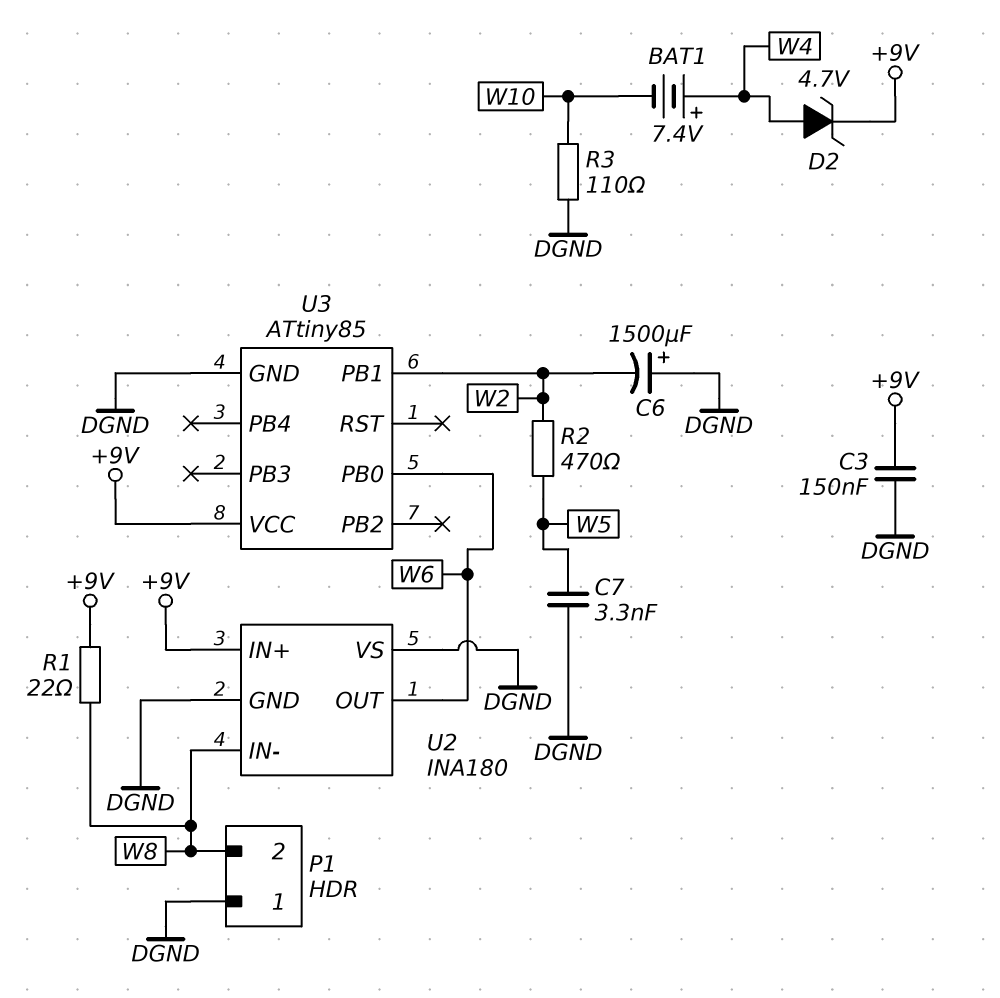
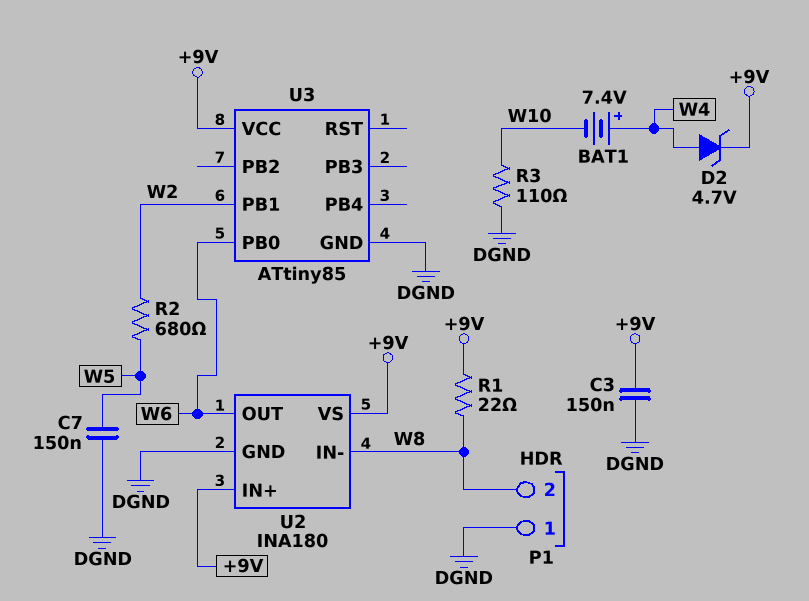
C6: 1500uF (plus DGND, minus W2) -> none
C7: 3.3nF (DGND, W5) -> 150nF (DGND, W5)
R2: 470 (W2, W5) -> 680 (W2, W5)
U2 pin VS: DGND -> +9V

